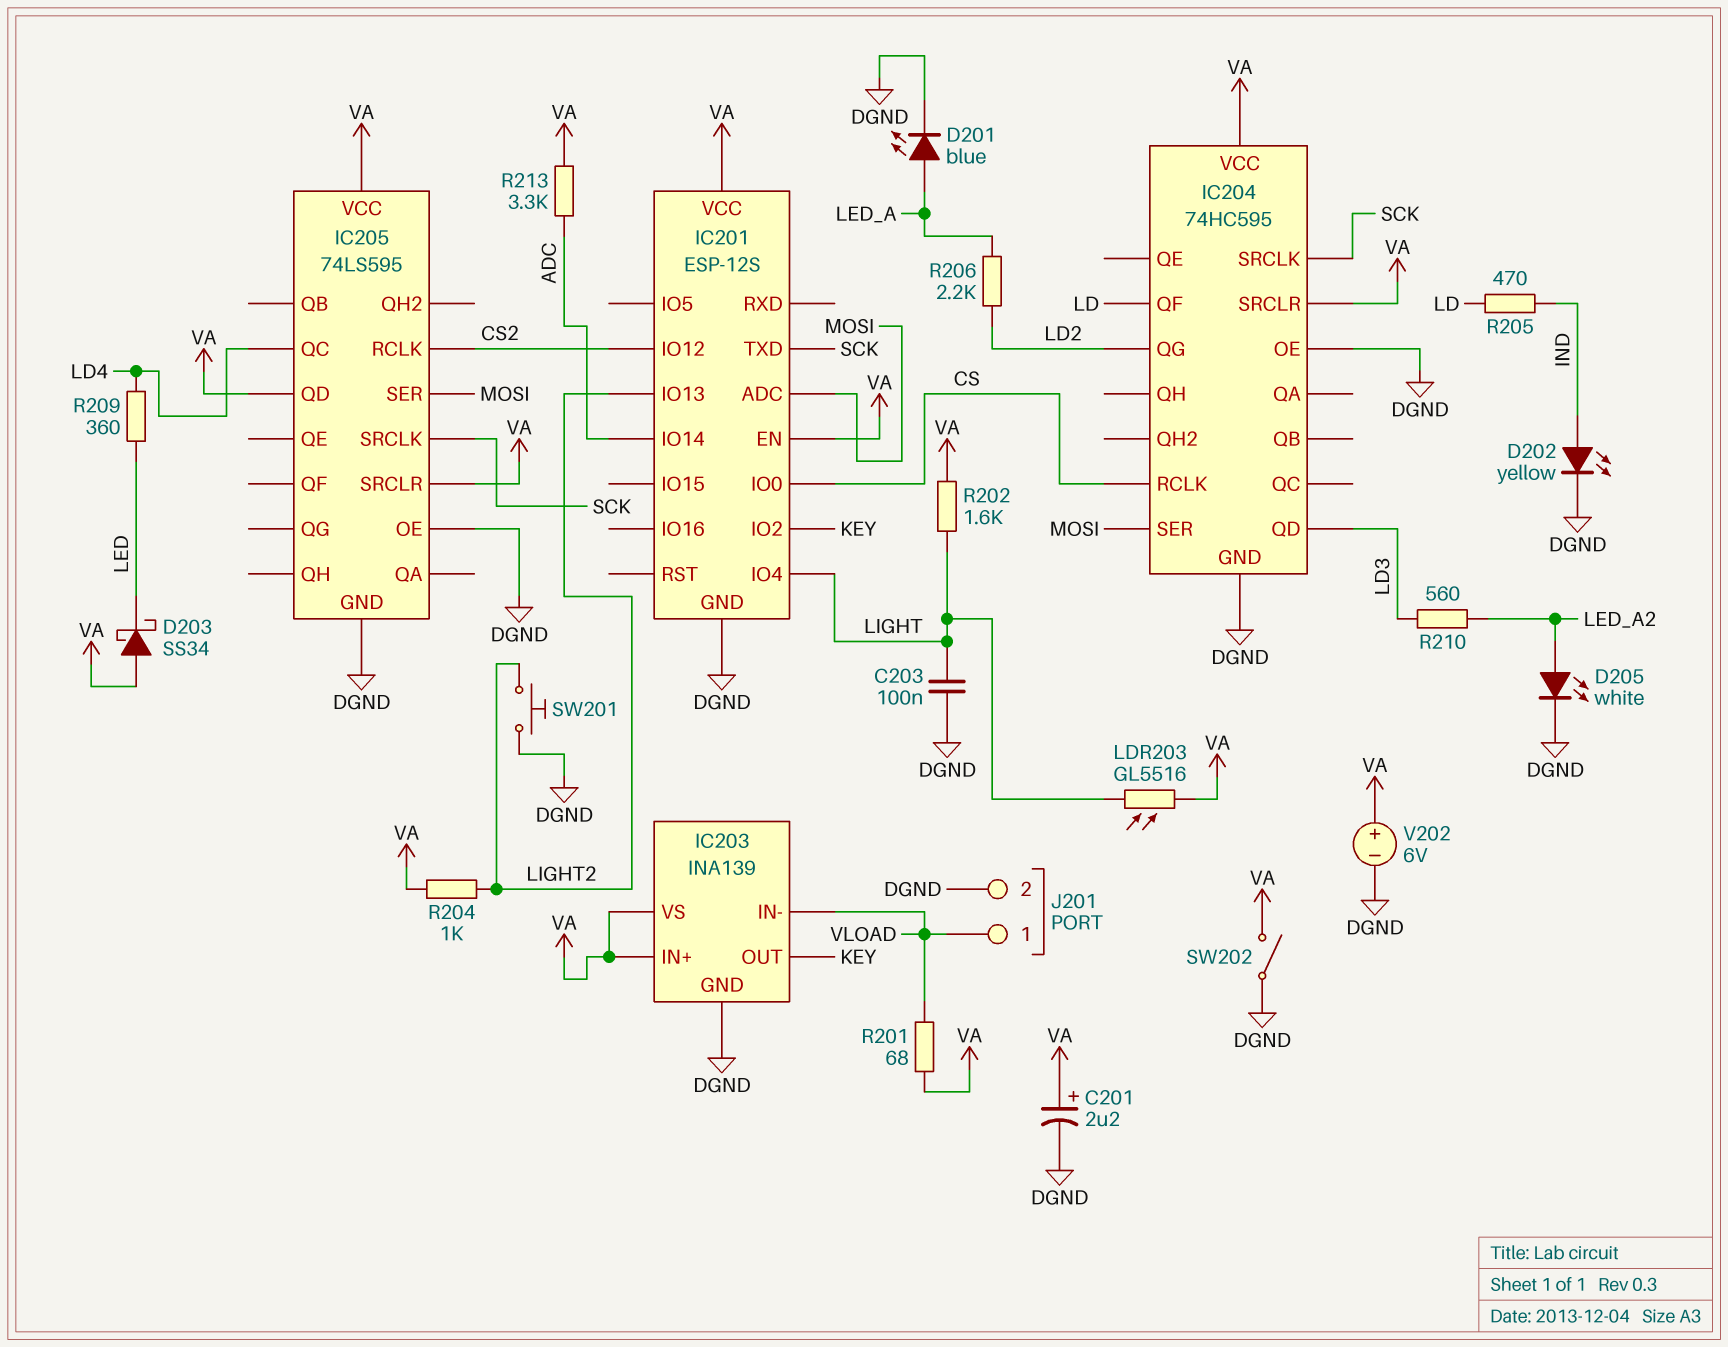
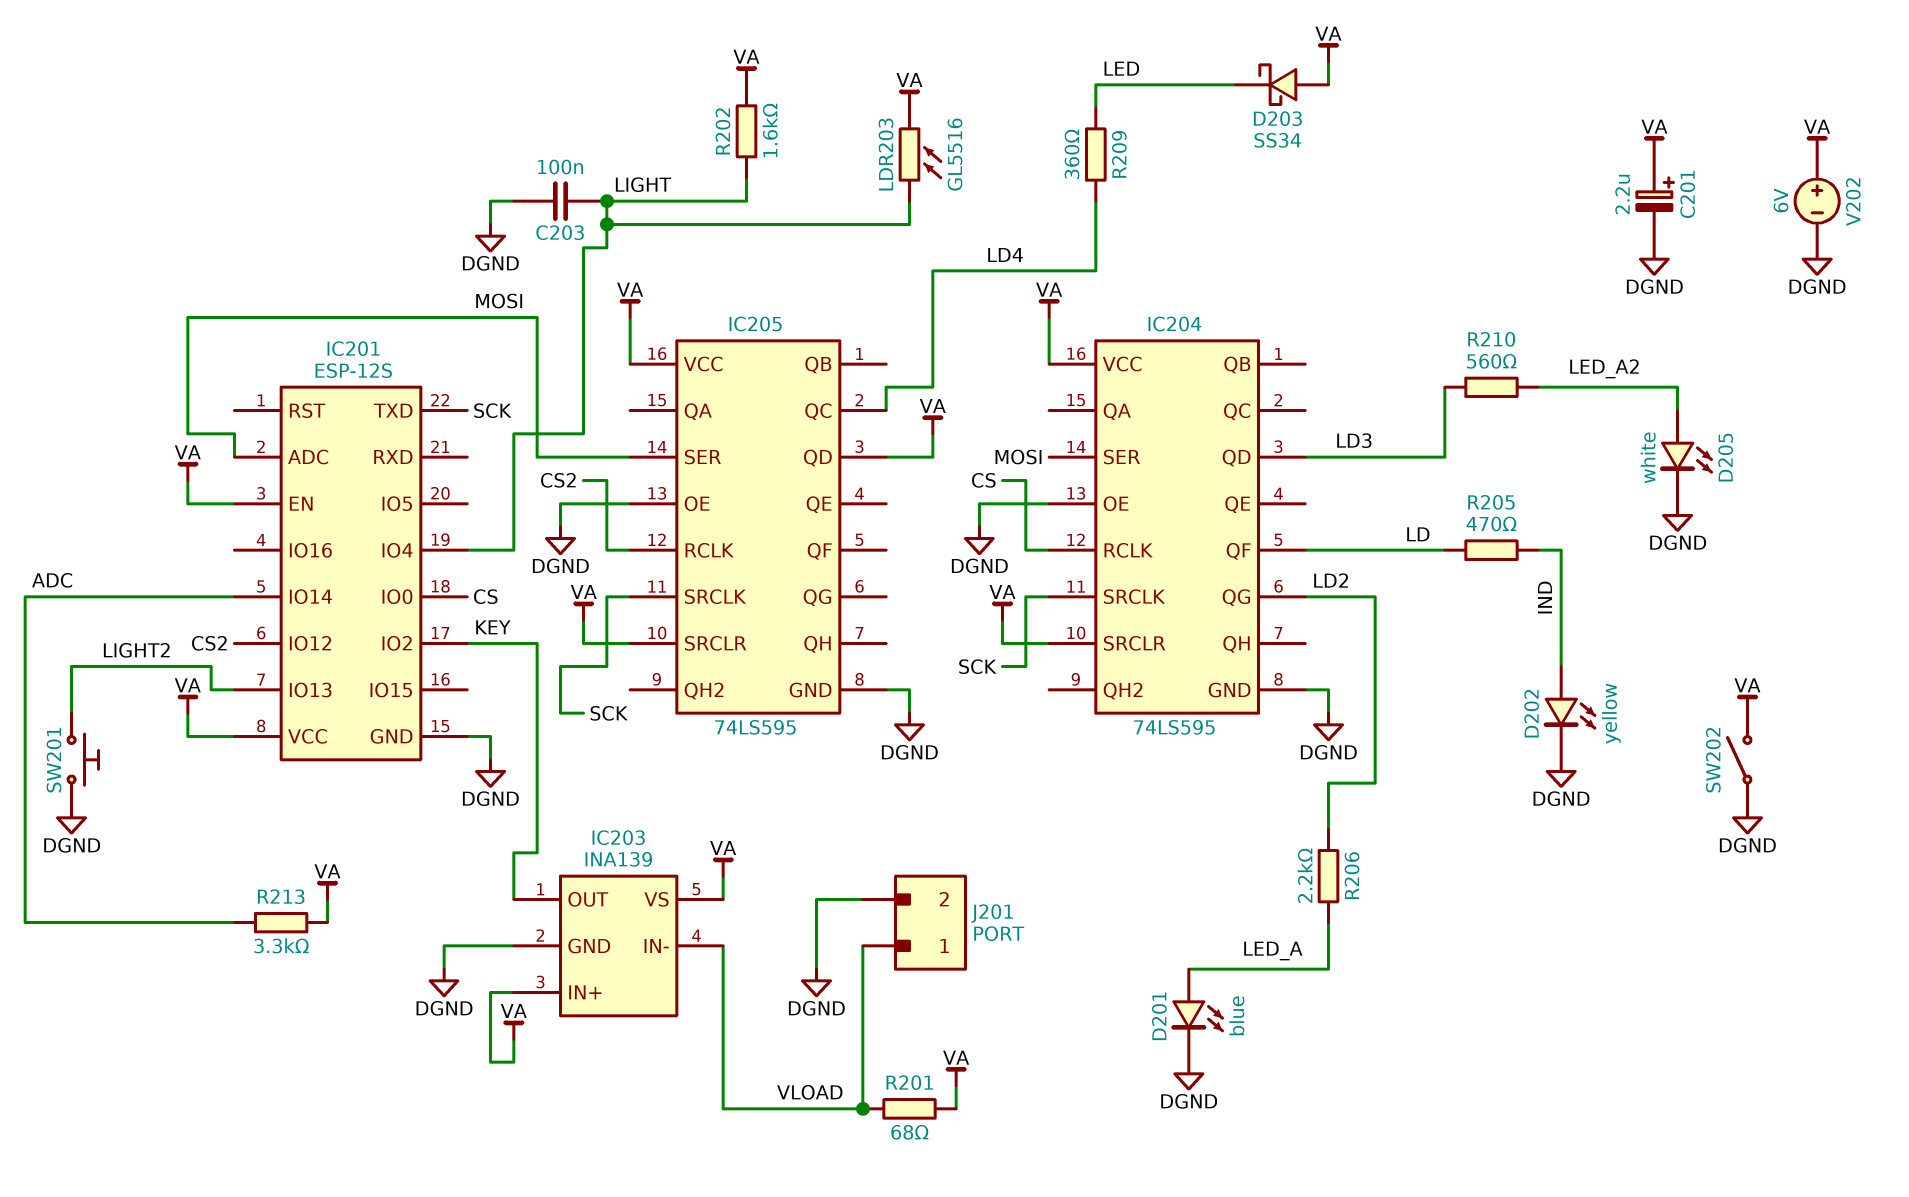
IC204: 74HC595 -> 74LS595
R204: 1k (LIGHT2, VA) -> none

